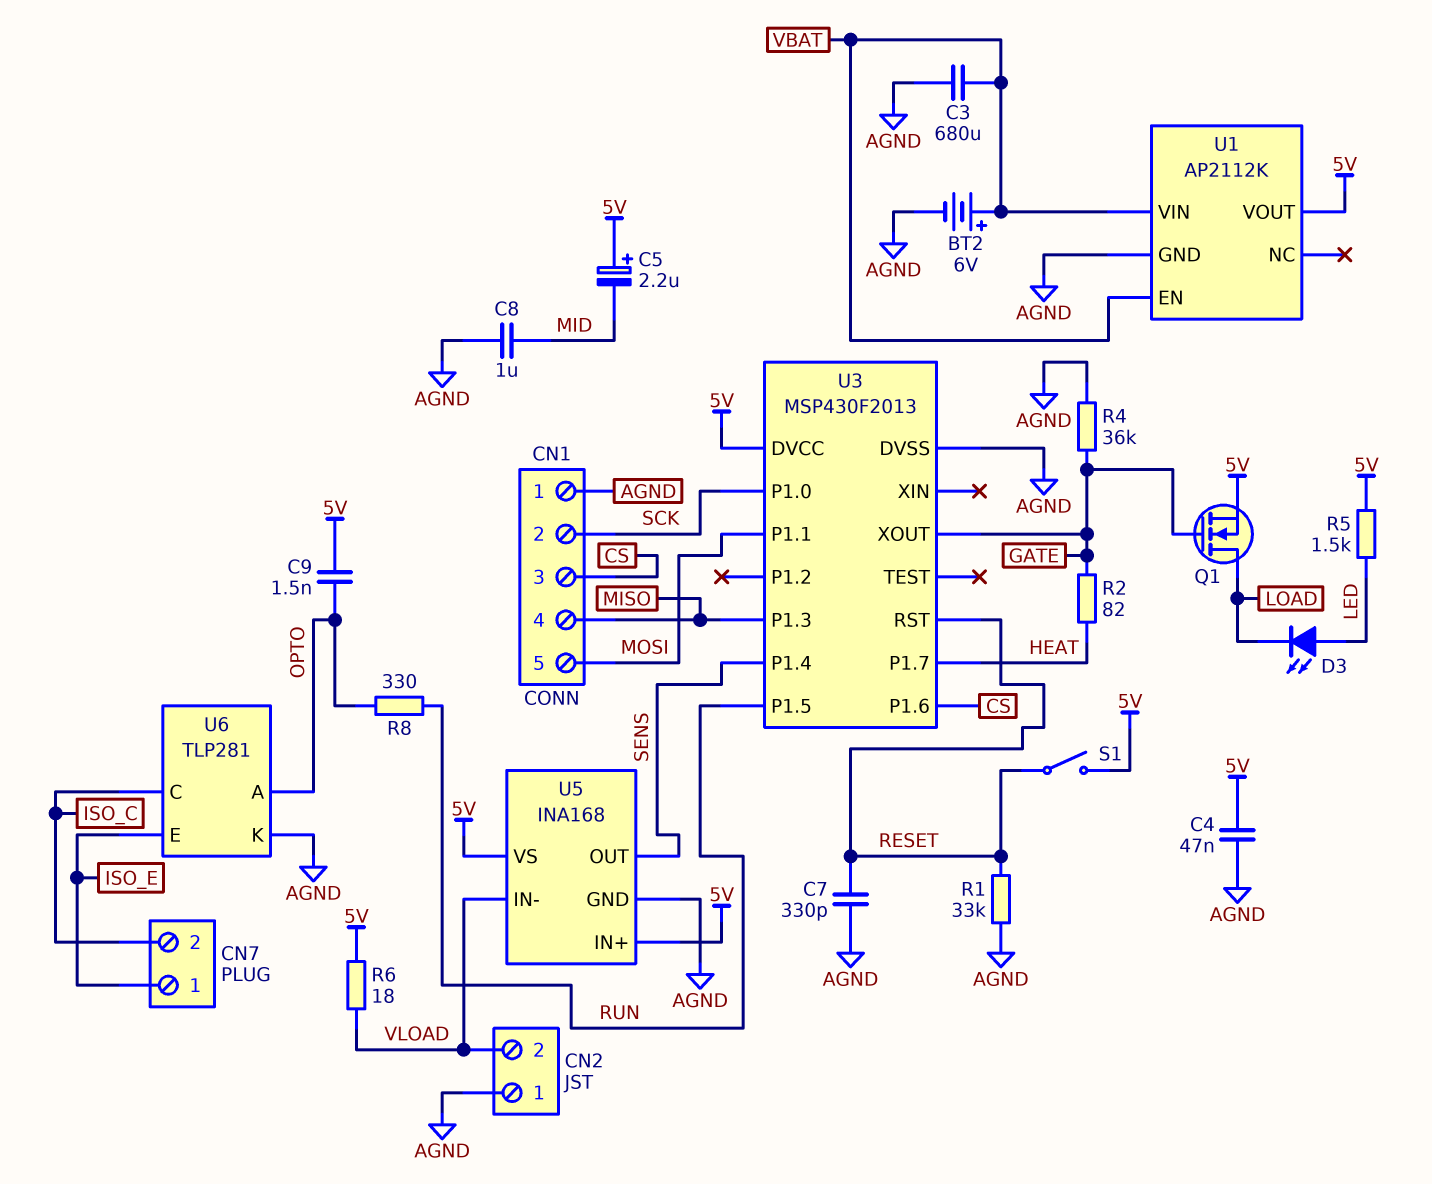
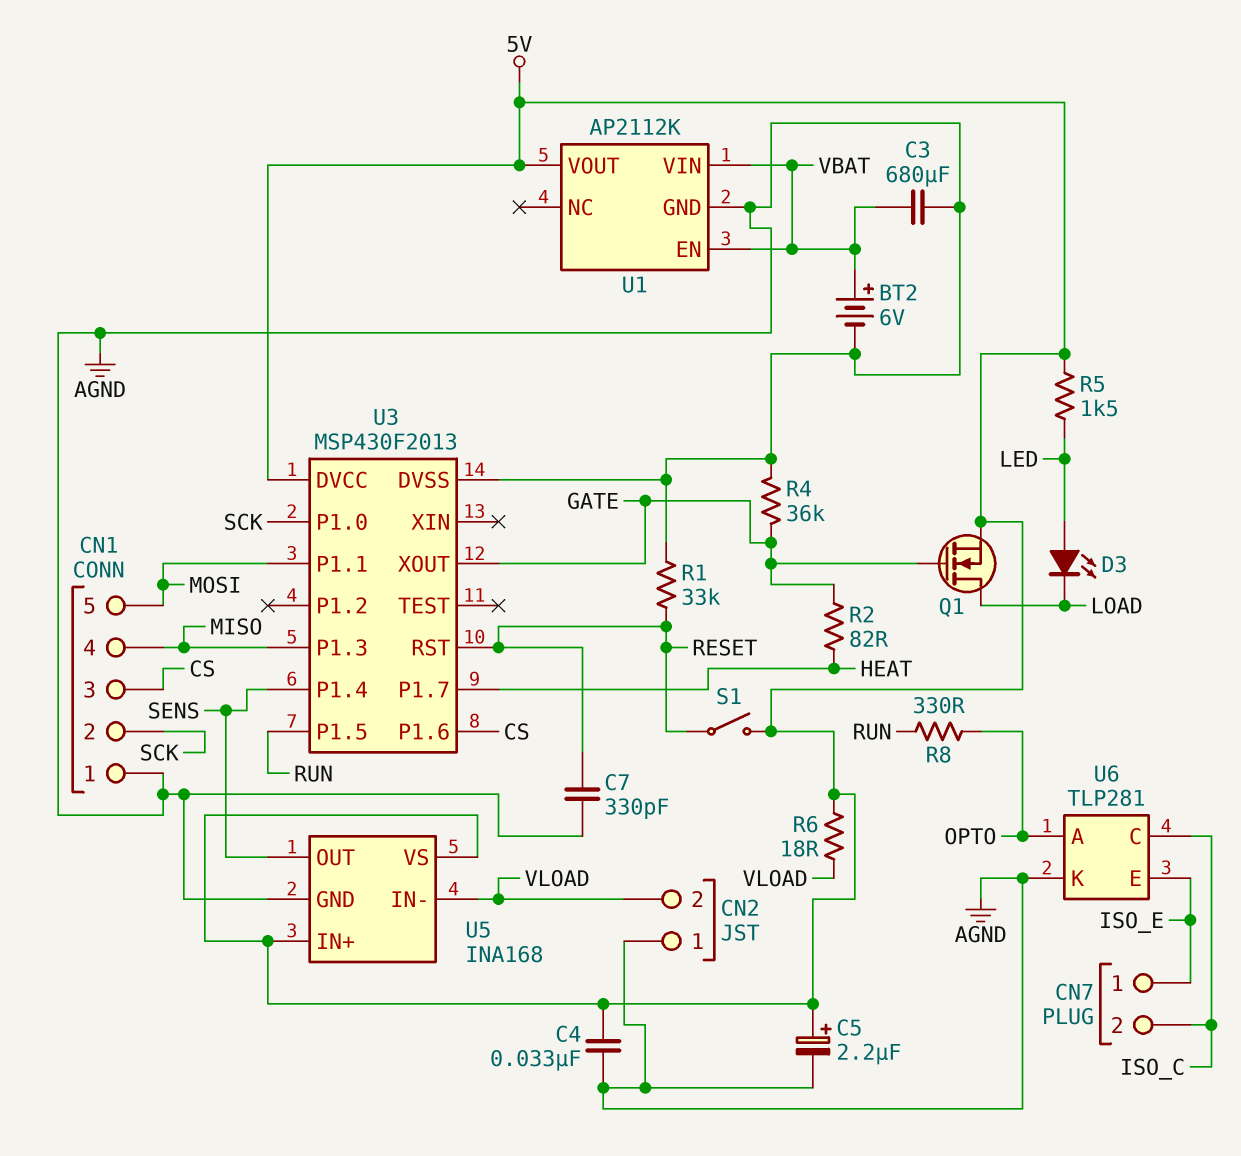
C4: 47nF (5V, AGND) -> 33nF (5V, AGND)
C5: 2.2uF (plus 5V, minus MID) -> 2.2uF (plus 5V, minus AGND)
C8: 1uF (AGND, MID) -> none
C9: 1.5nF (5V, OPTO) -> none

